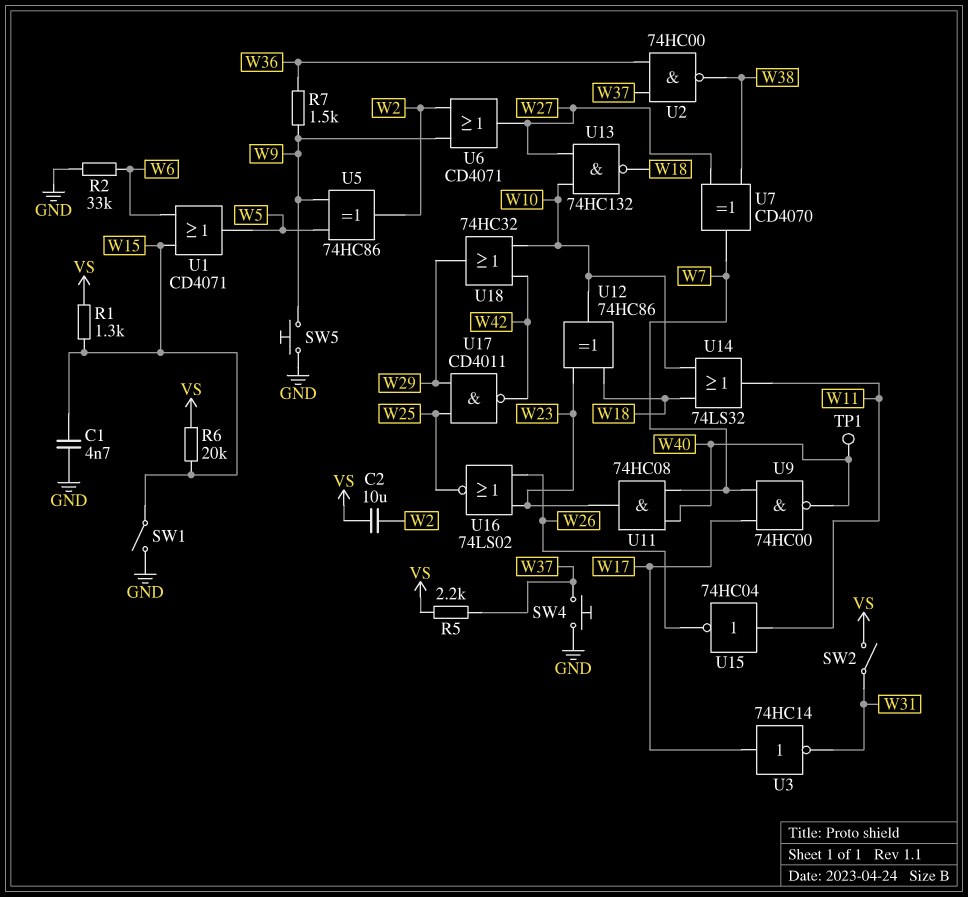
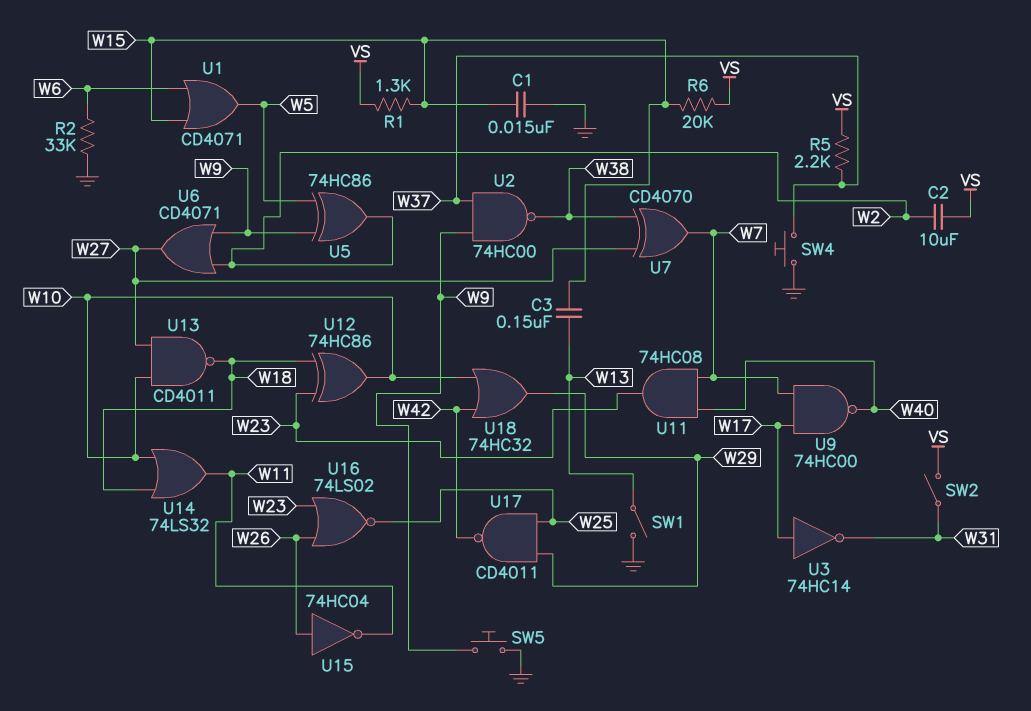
C1: 4.7nF (GND, W15) -> 15nF (GND, W15)
C3: none -> 150nF (W13, W15)
R7: 1.5k (W9, W36) -> none
SW1: switch (GND, W15) -> switch (GND, W13)
TP1: test point (W40) -> none
U2: NAND 74HC00 (in W36, in W37, out W38) -> NAND 74HC00 (in W9, in W37, out W38)
U13: NAND 74HC132 (in W10, in W27, out W18) -> NAND CD4011 (in W10, in W27, out W18)
U15: NOT 74HC04 (in W11, out W26) -> NOT 74HC04 (in W26, out W11)

